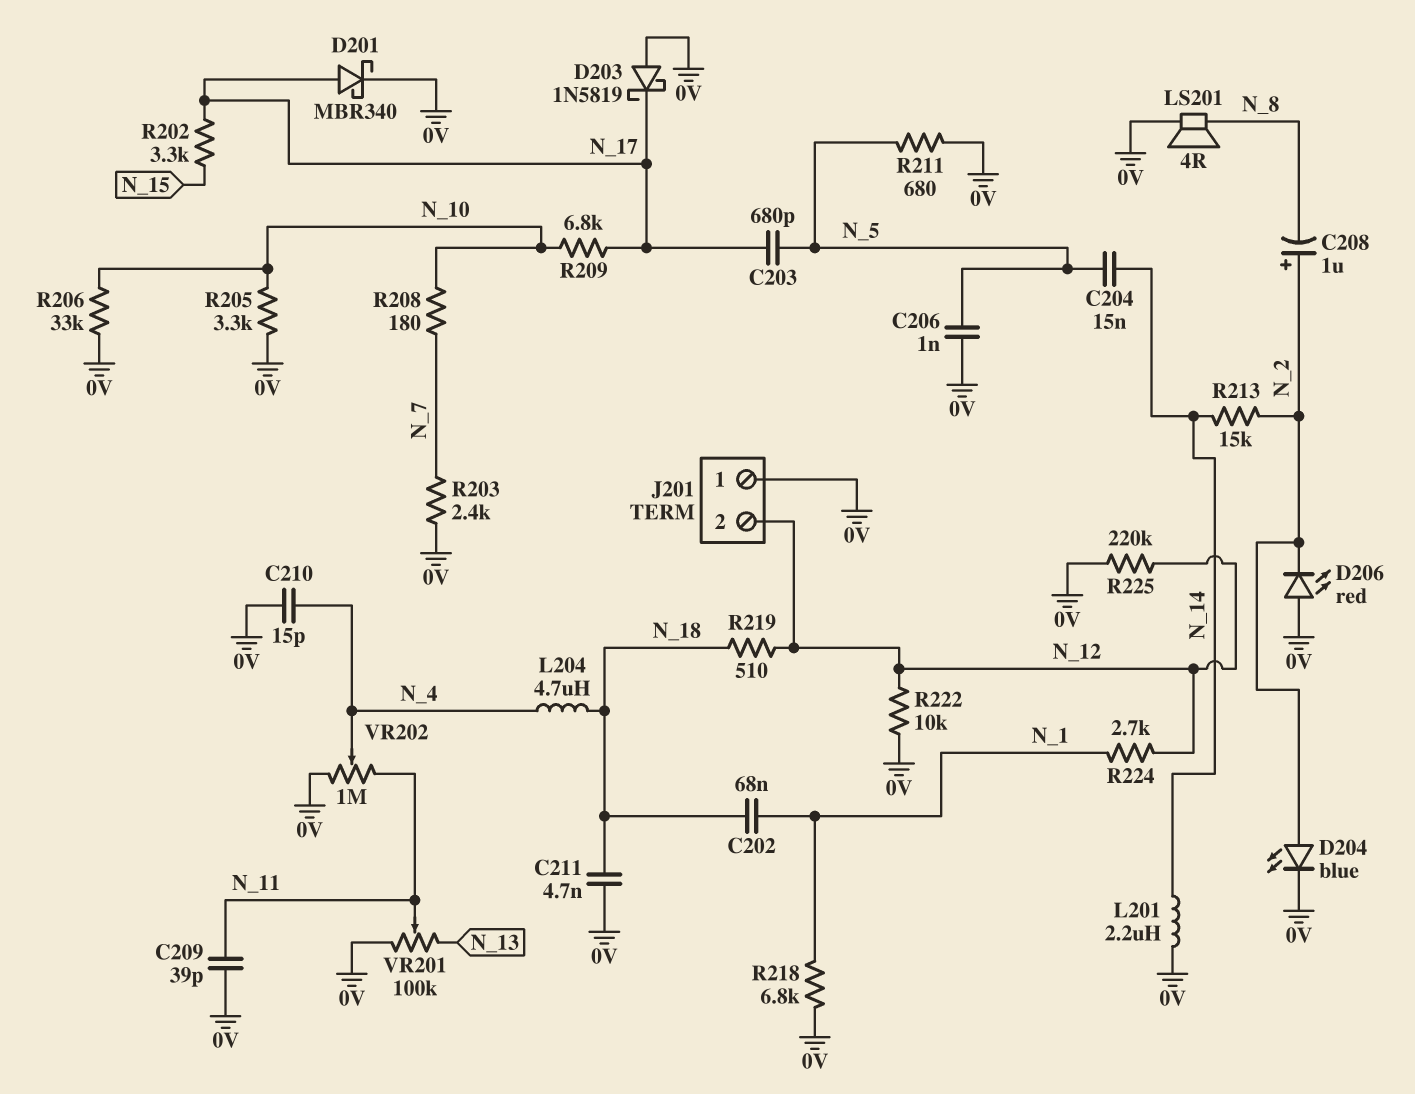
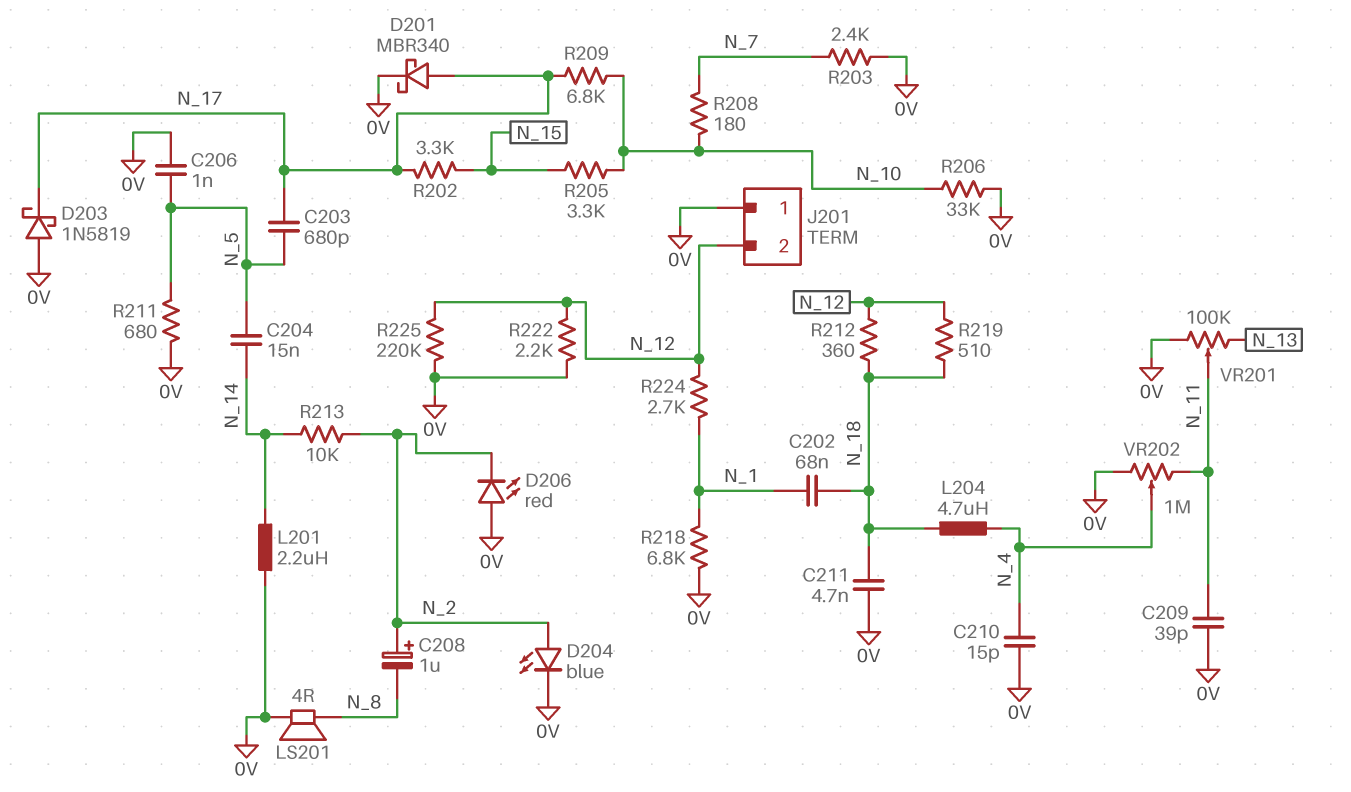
R205: 3.3k (0V, N_10) -> 3.3k (N_10, N_15)
R212: none -> 360 (N_12, N_18)
R213: 15k (N_2, N_14) -> 10k (N_2, N_14)
R222: 10k (0V, N_12) -> 2.2k (0V, N_12)

